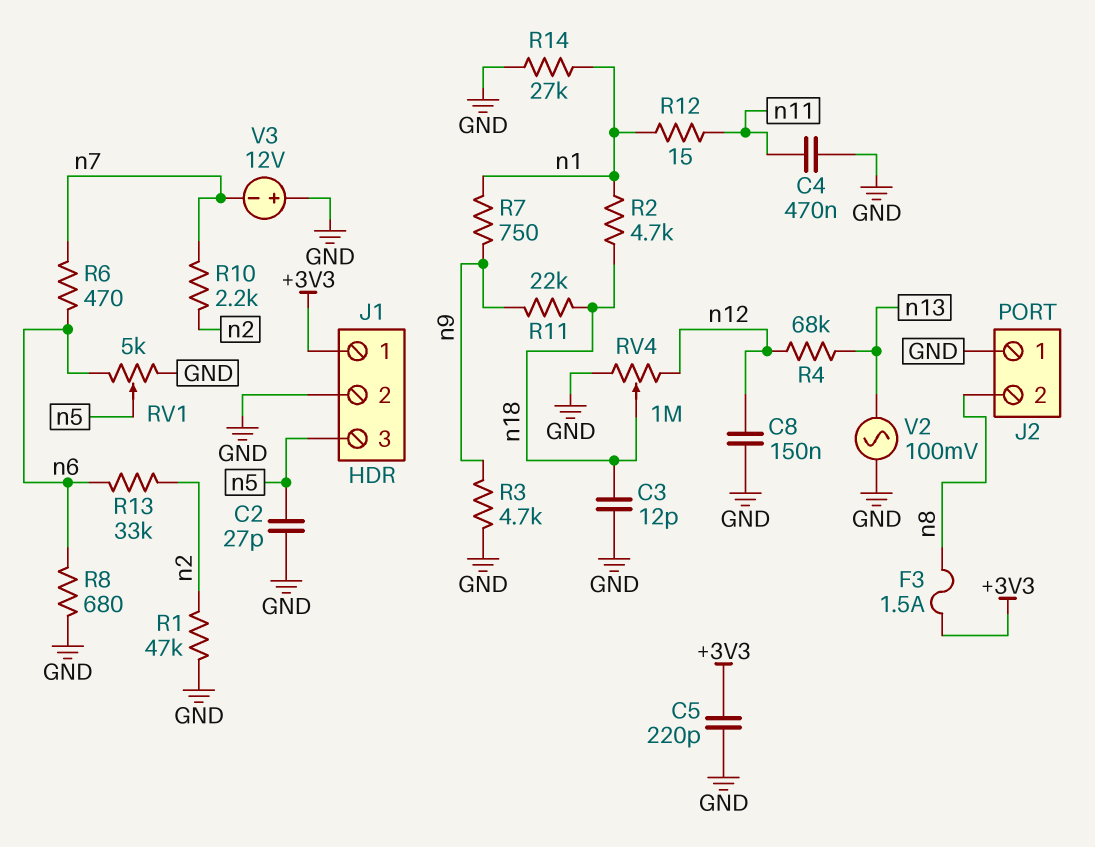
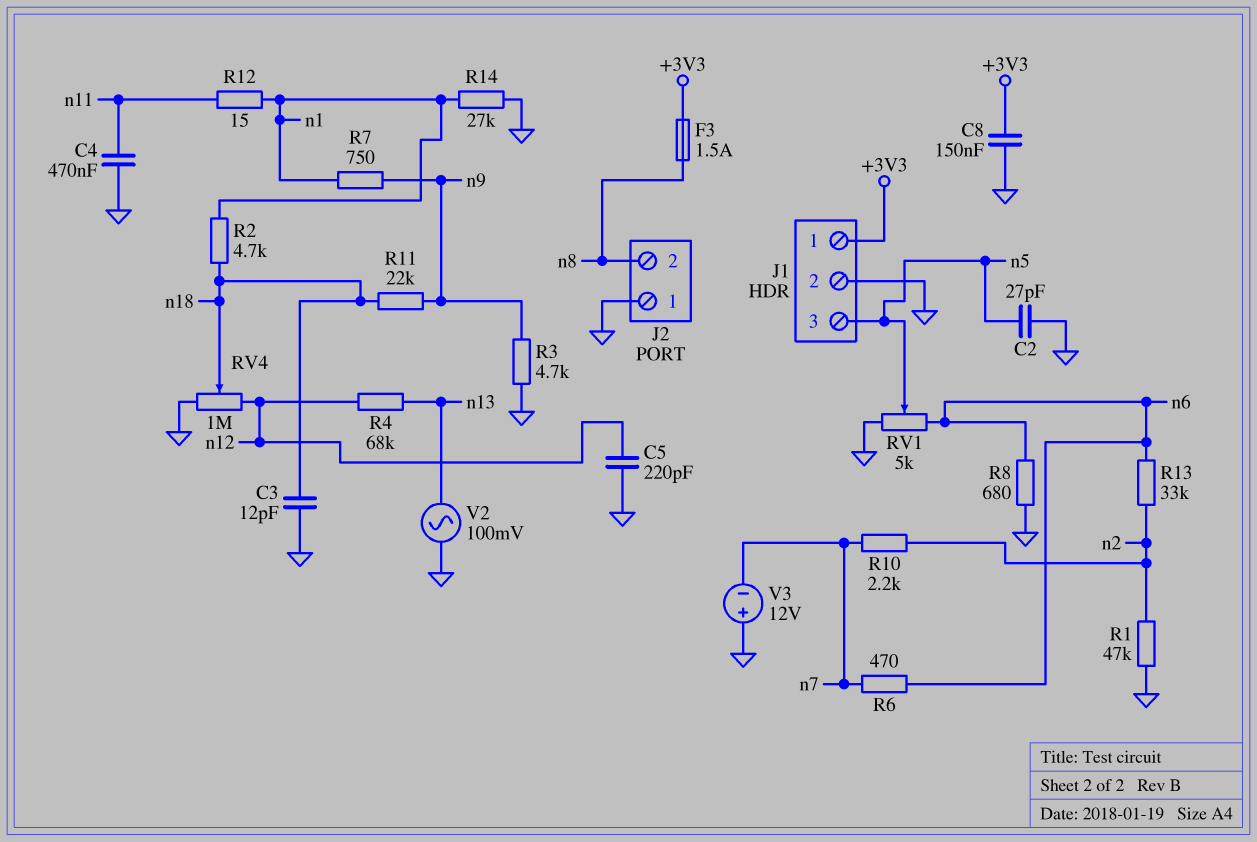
C5: 220pF (+3V3, GND) -> 220pF (GND, n12)
C8: 150nF (GND, n12) -> 150nF (+3V3, GND)

